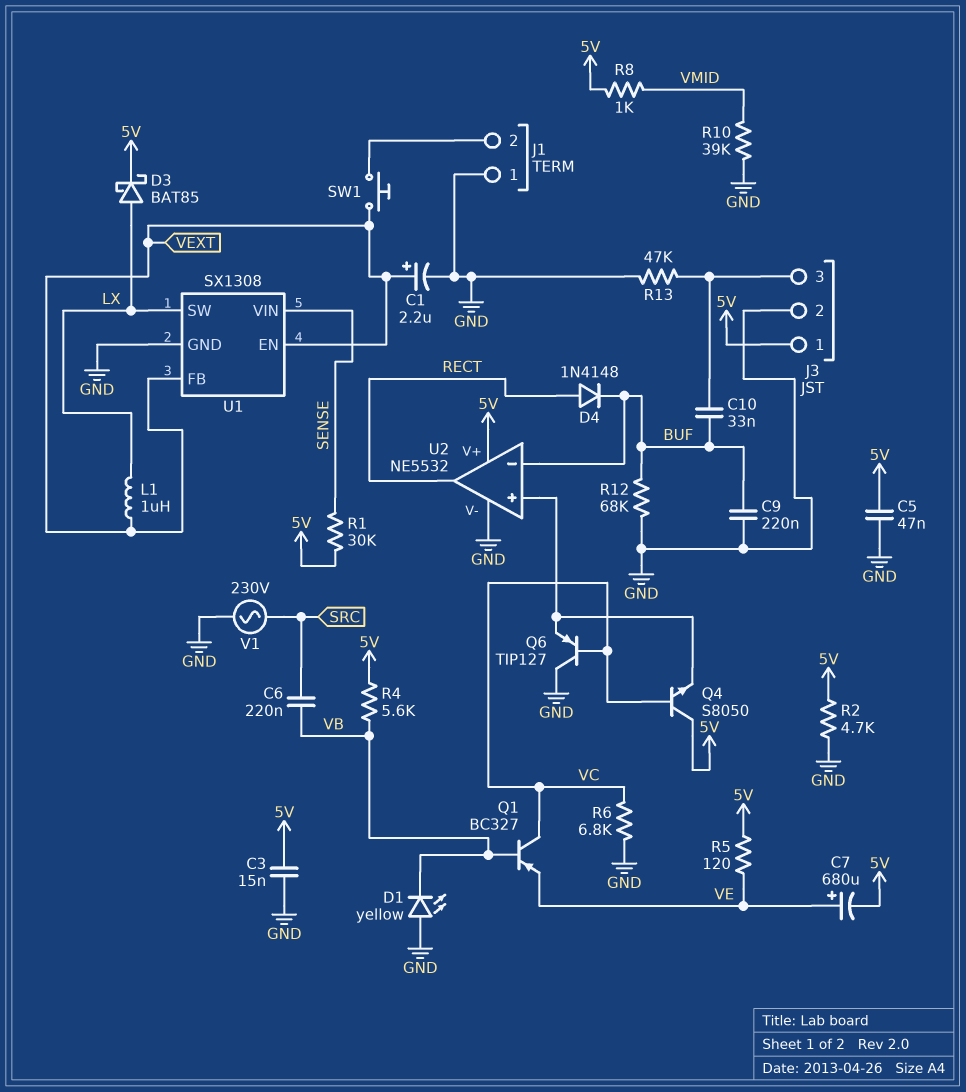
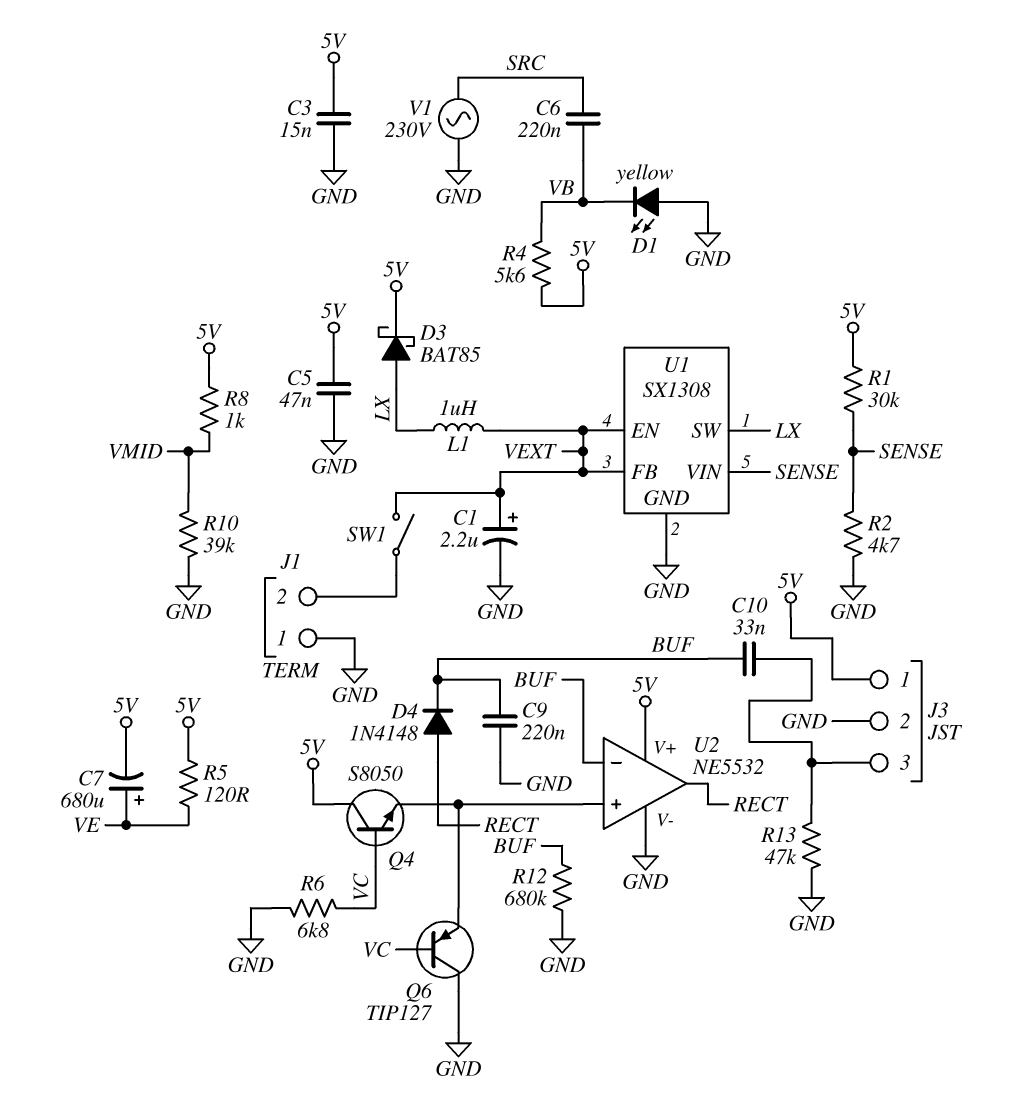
Q1: PNP BC327 (B VB, C VC, E VE) -> none
R2: 4.7k (5V, GND) -> 4.7k (GND, SENSE)
R12: 68k (BUF, GND) -> 680k (BUF, GND)
SW1: button (J1/2, VEXT) -> switch (J1/2, VEXT)

